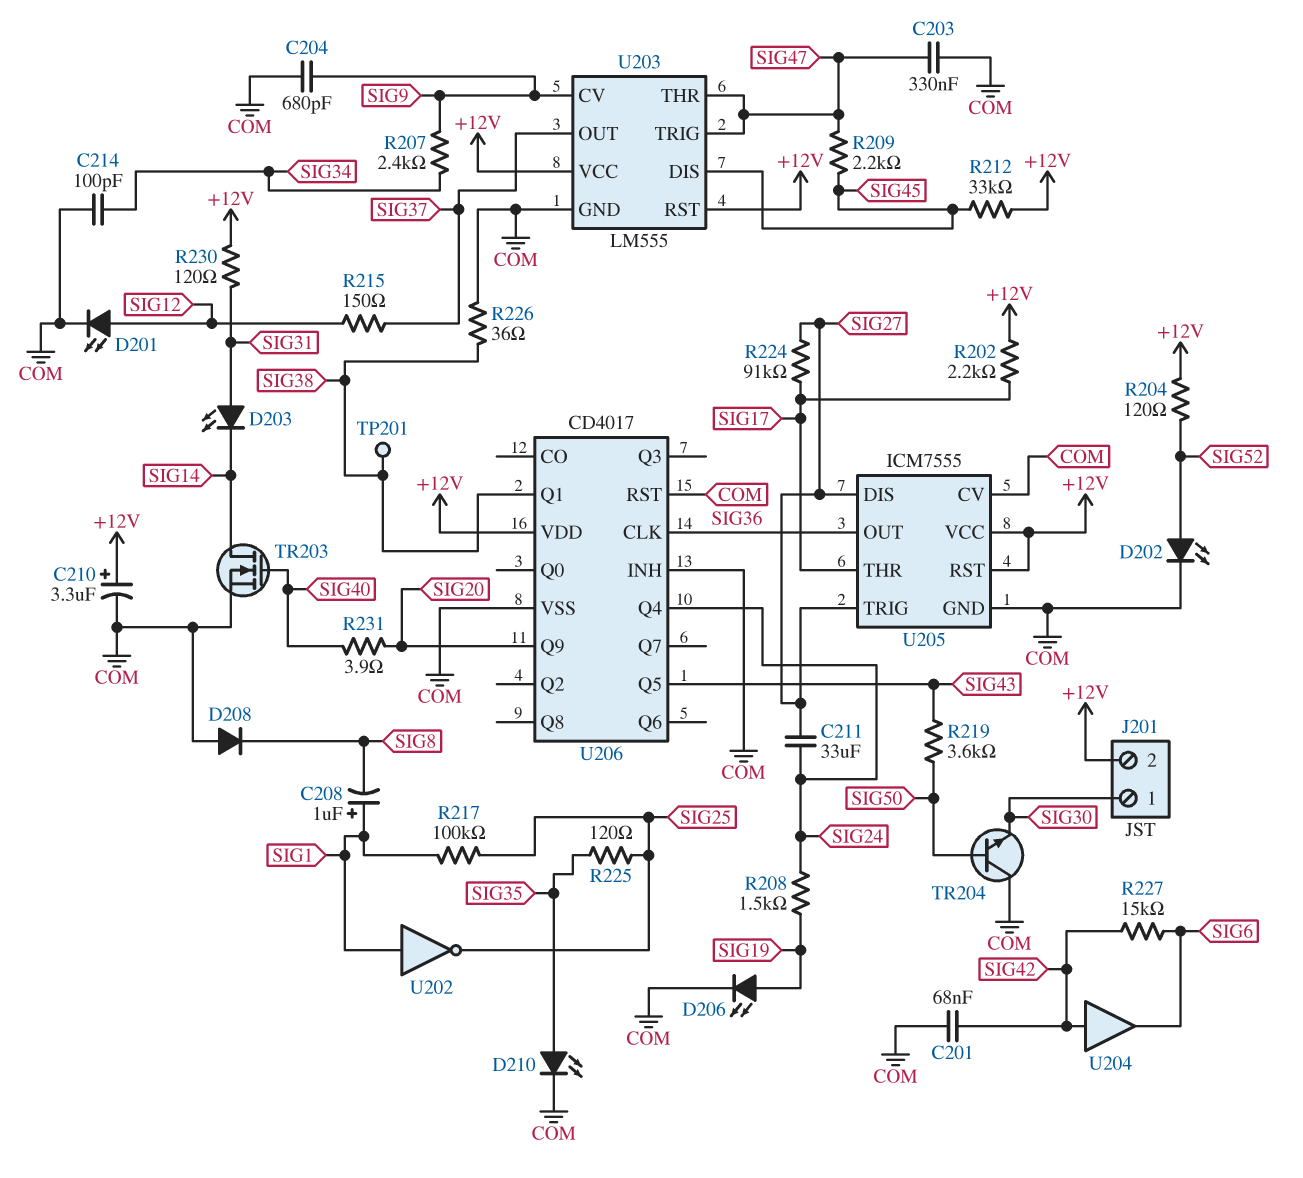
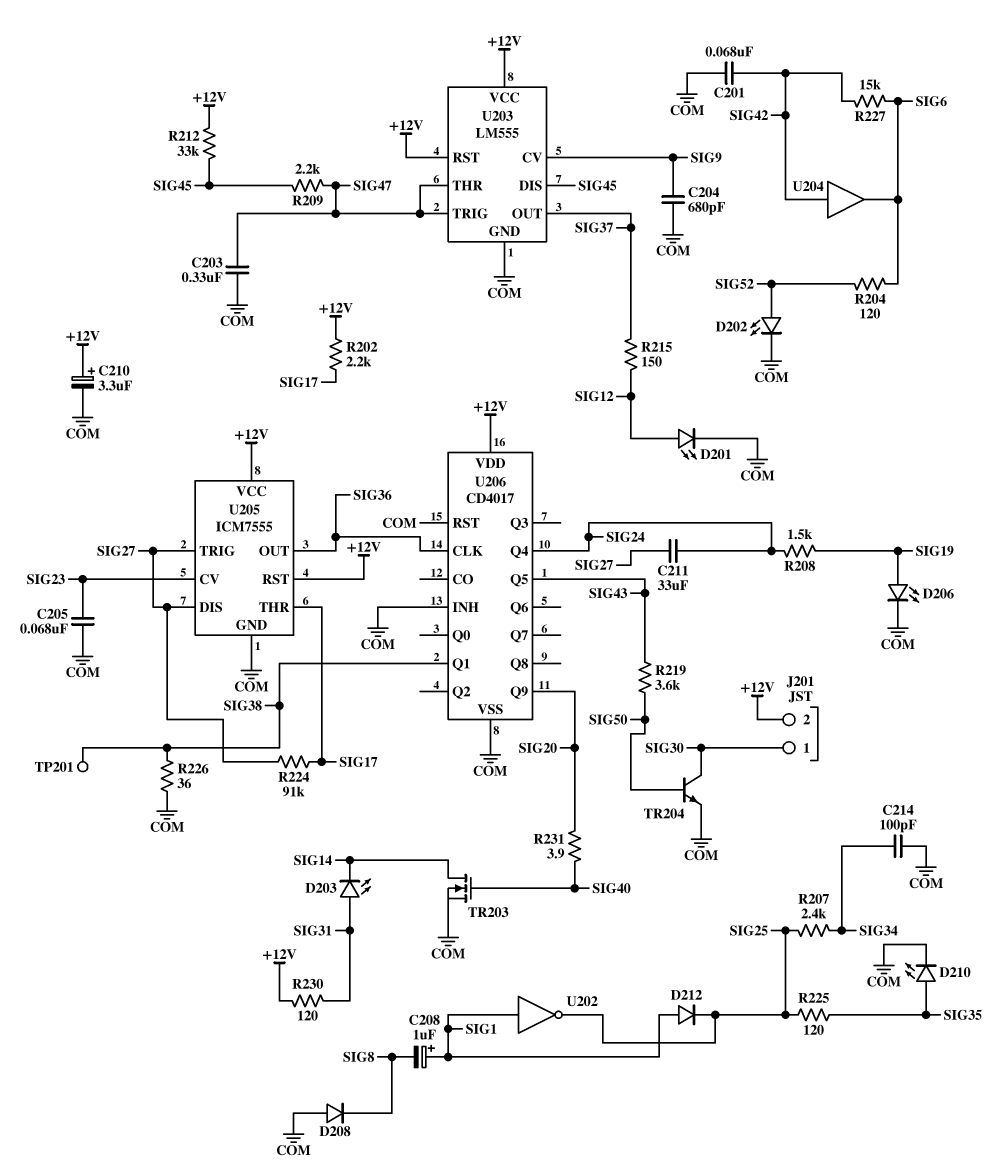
C205: none -> 68nF (COM, SIG23)
D212: none -> diode (A SIG1, K SIG25)
R204: 120 (+12V, SIG52) -> 120 (SIG6, SIG52)
R207: 2.4k (SIG9, SIG34) -> 2.4k (SIG25, SIG34)
R217: 100k (SIG1, SIG25) -> none
TR204: NPN (B SIG50, C COM, E SIG30) -> NPN (B SIG50, C SIG30, E COM)
U205 pin CV: COM -> SIG23

